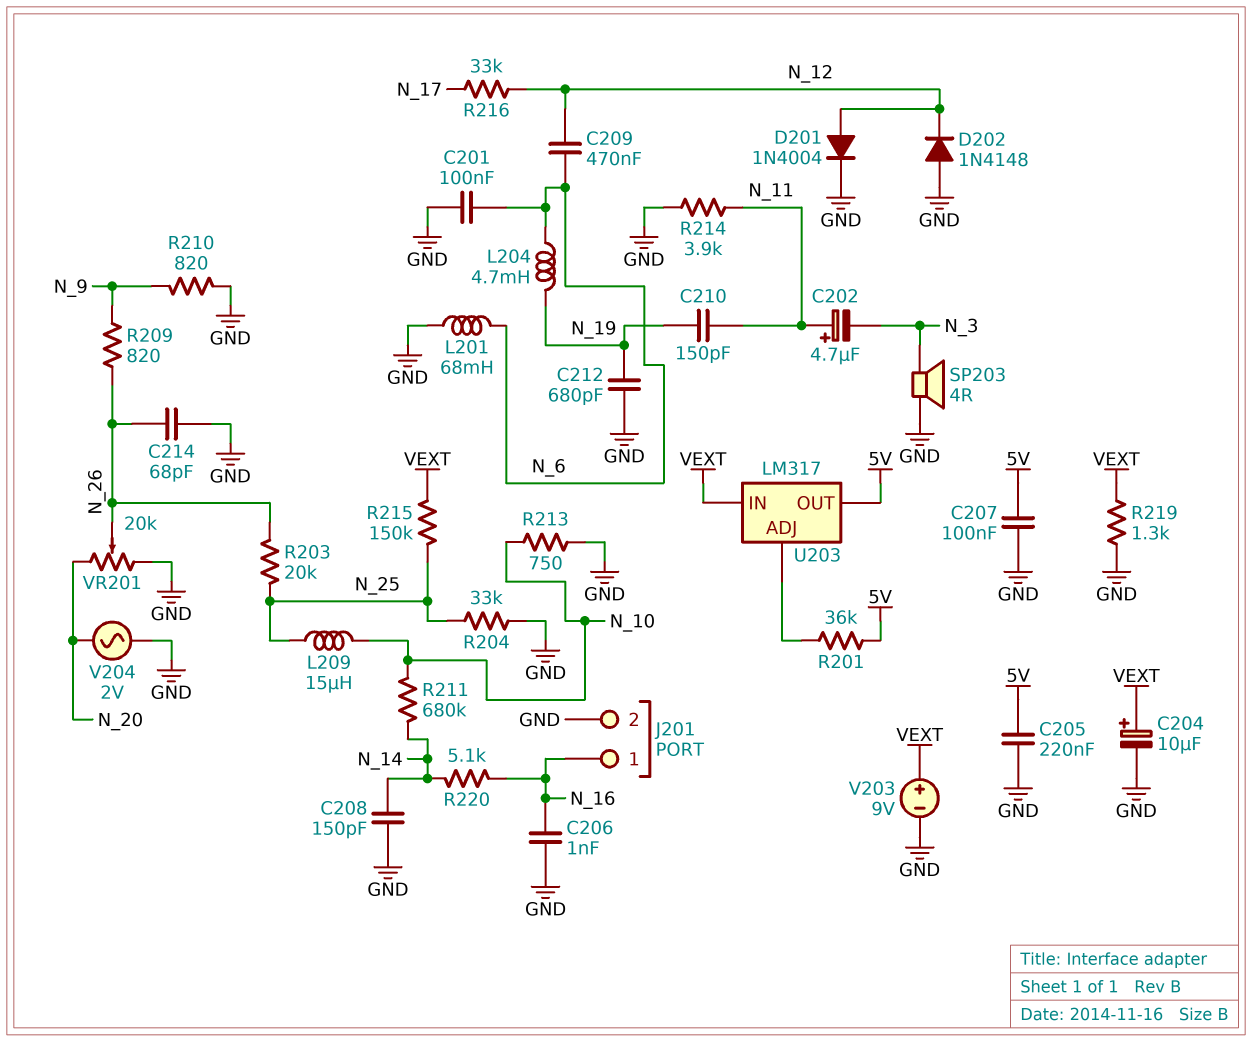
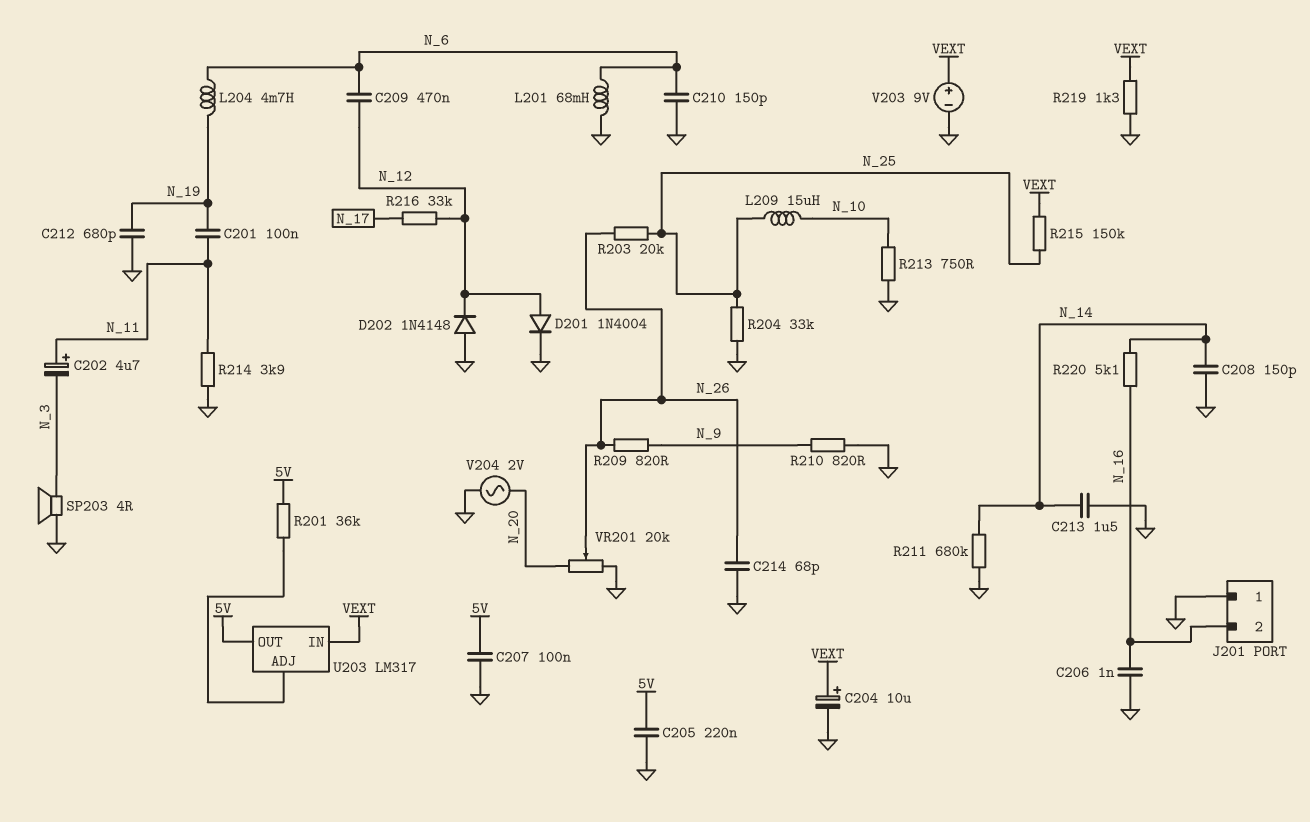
C201: 100nF (GND, N_6) -> 100nF (N_11, N_19)
C210: 150pF (N_11, N_19) -> 150pF (GND, N_6)
C213: none -> 1.5uF (GND, N_14)
J201 pin 1: N_16 -> GND
J201 pin 2: GND -> N_16
R211: 680k (N_10, N_14) -> 680k (GND, N_14)

